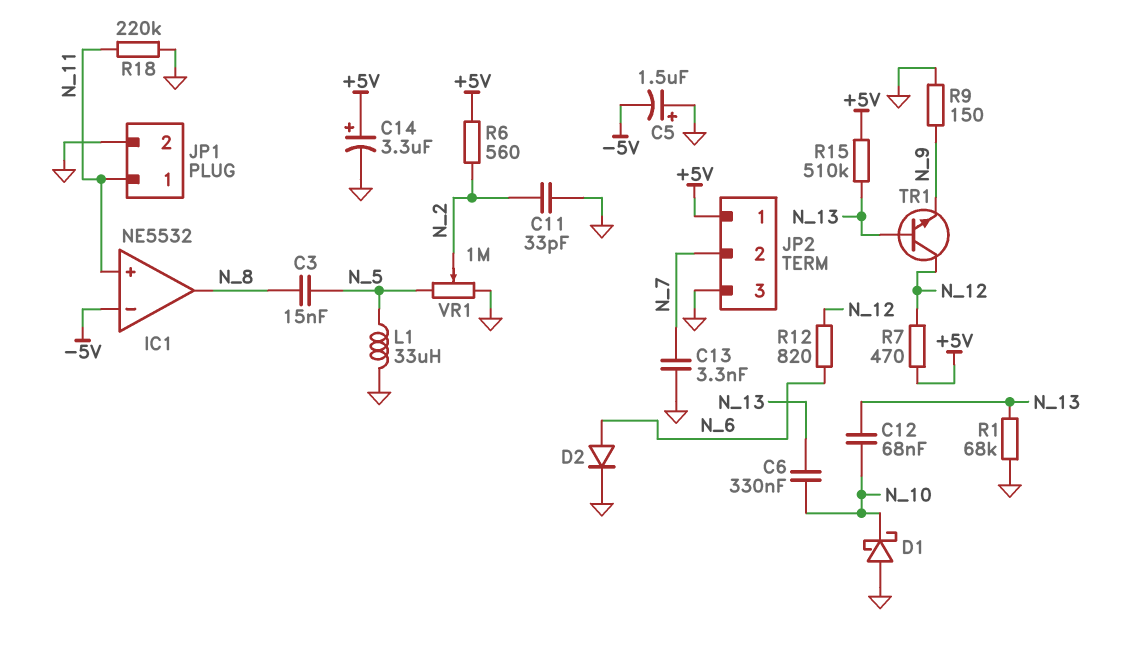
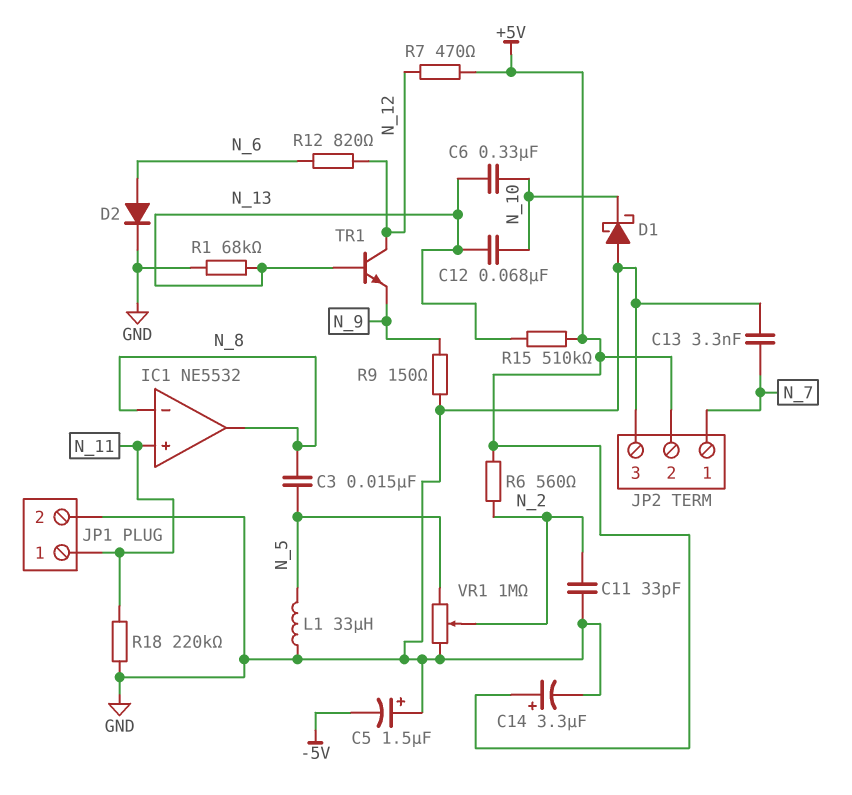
IC1 pin in-: -5V -> N_8
JP2 pin 1: +5V -> N_7
JP2 pin 2: N_7 -> +5V

